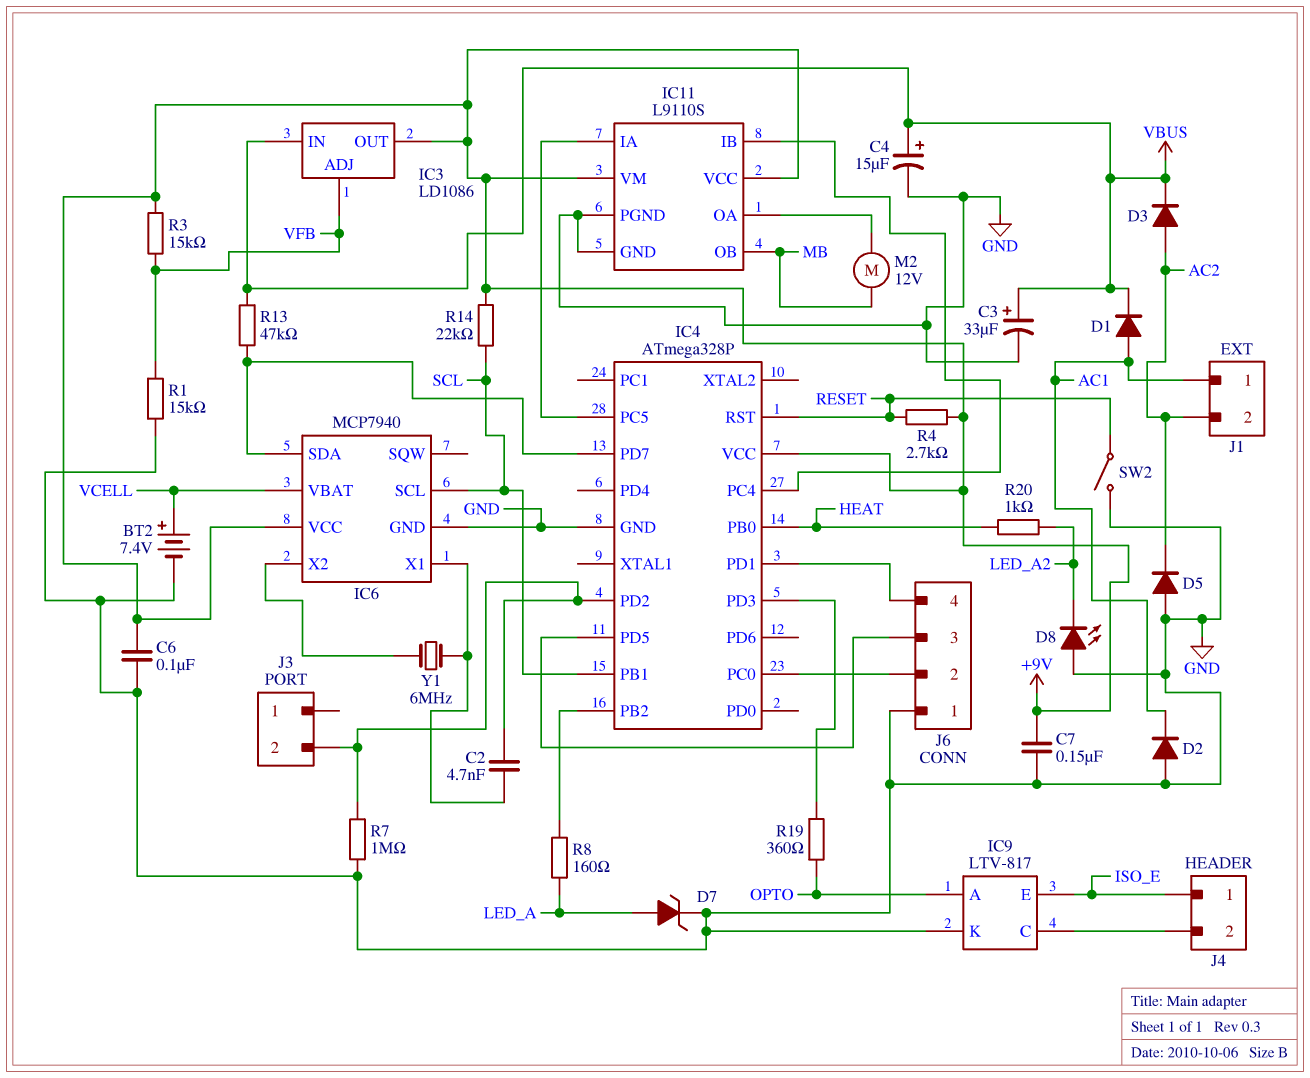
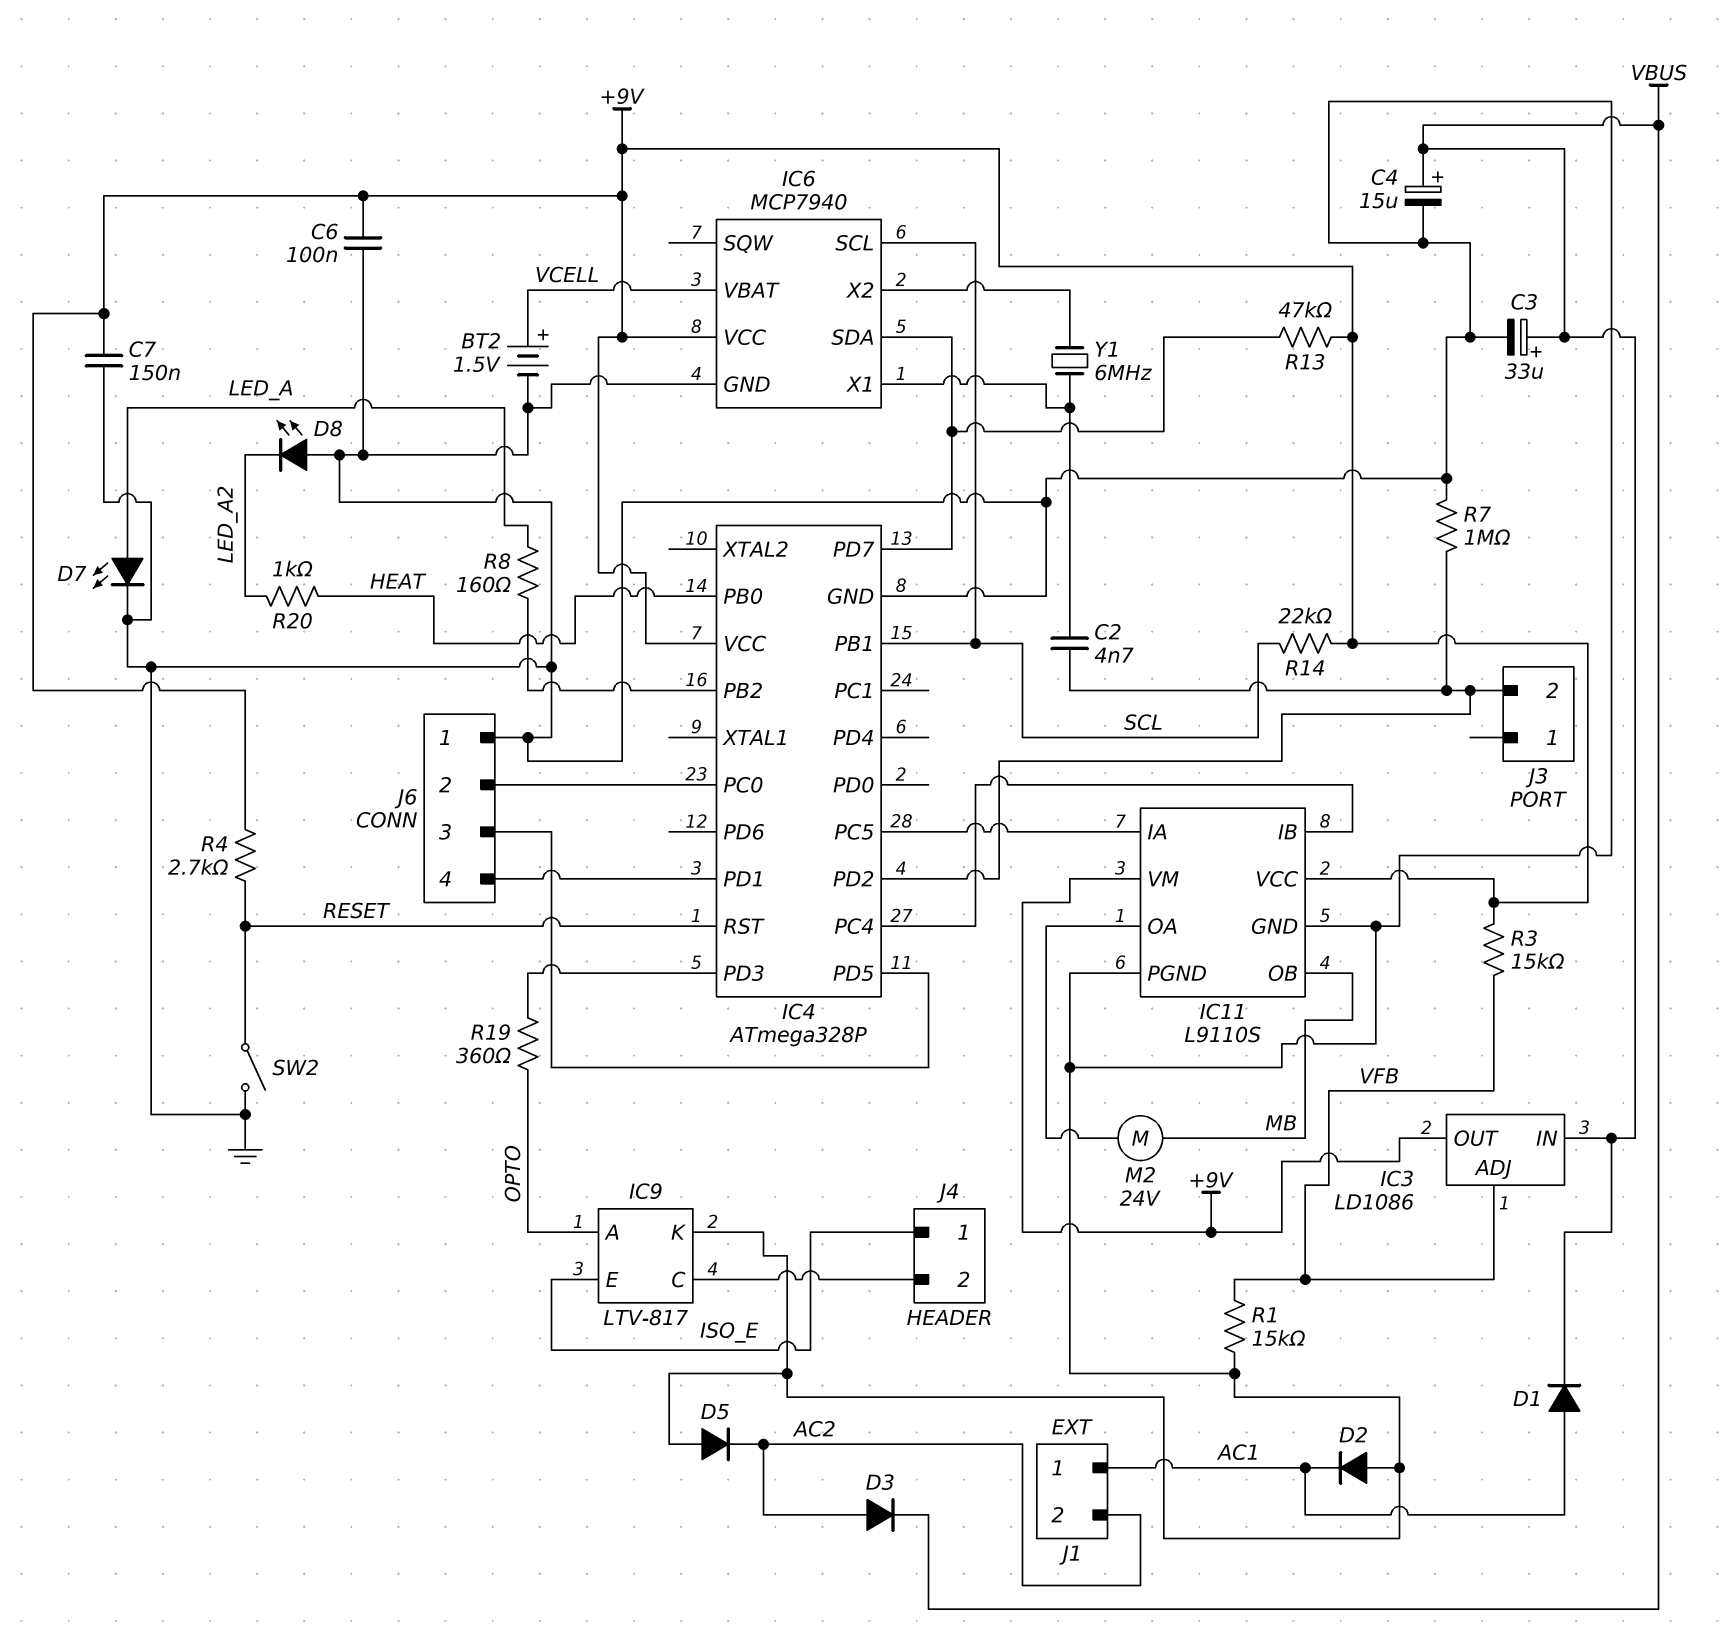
BT2: 7.4V (plus VCELL, minus GND) -> 1.5V (plus VCELL, minus GND)
D7: zener (A LED_A, K GND) -> LED (A LED_A, K GND)
M2: motor 12V (IC11/OA, MB) -> motor 24V (IC11/OA, MB)
R13: 47k (IC4/PD7, VBUS) -> 47k (+9V, IC4/PD7)

